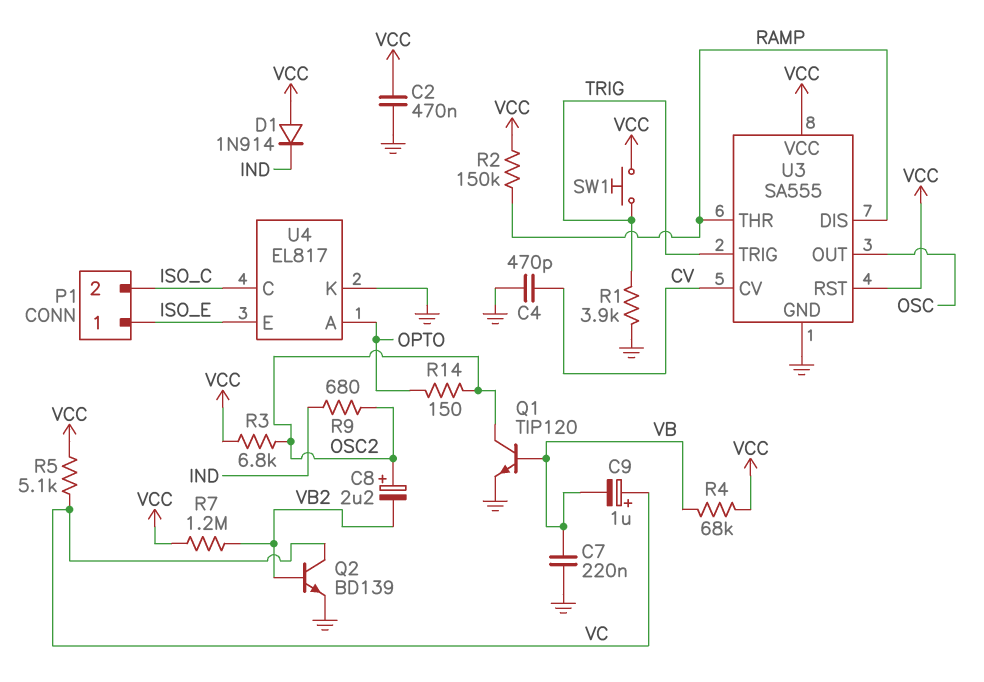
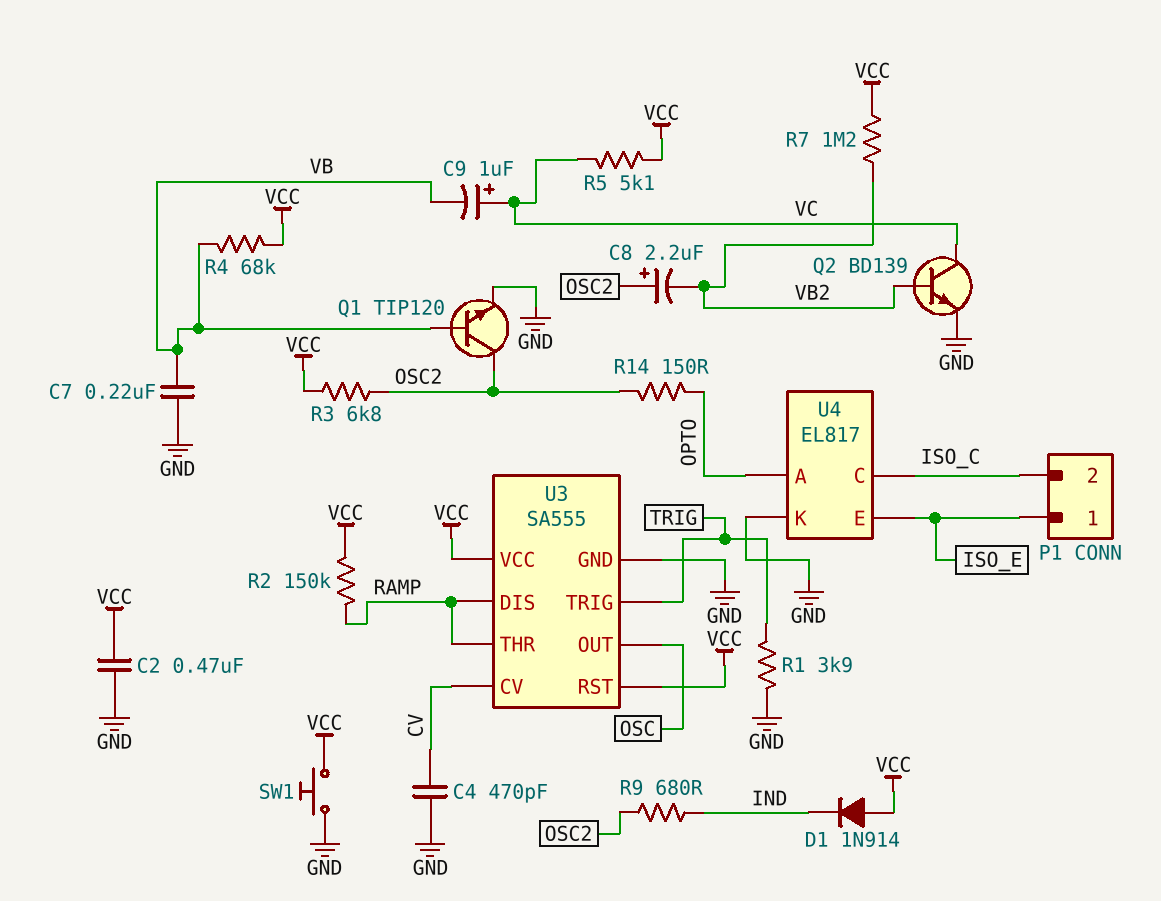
SW1: button (TRIG, VCC) -> button (GND, VCC)

